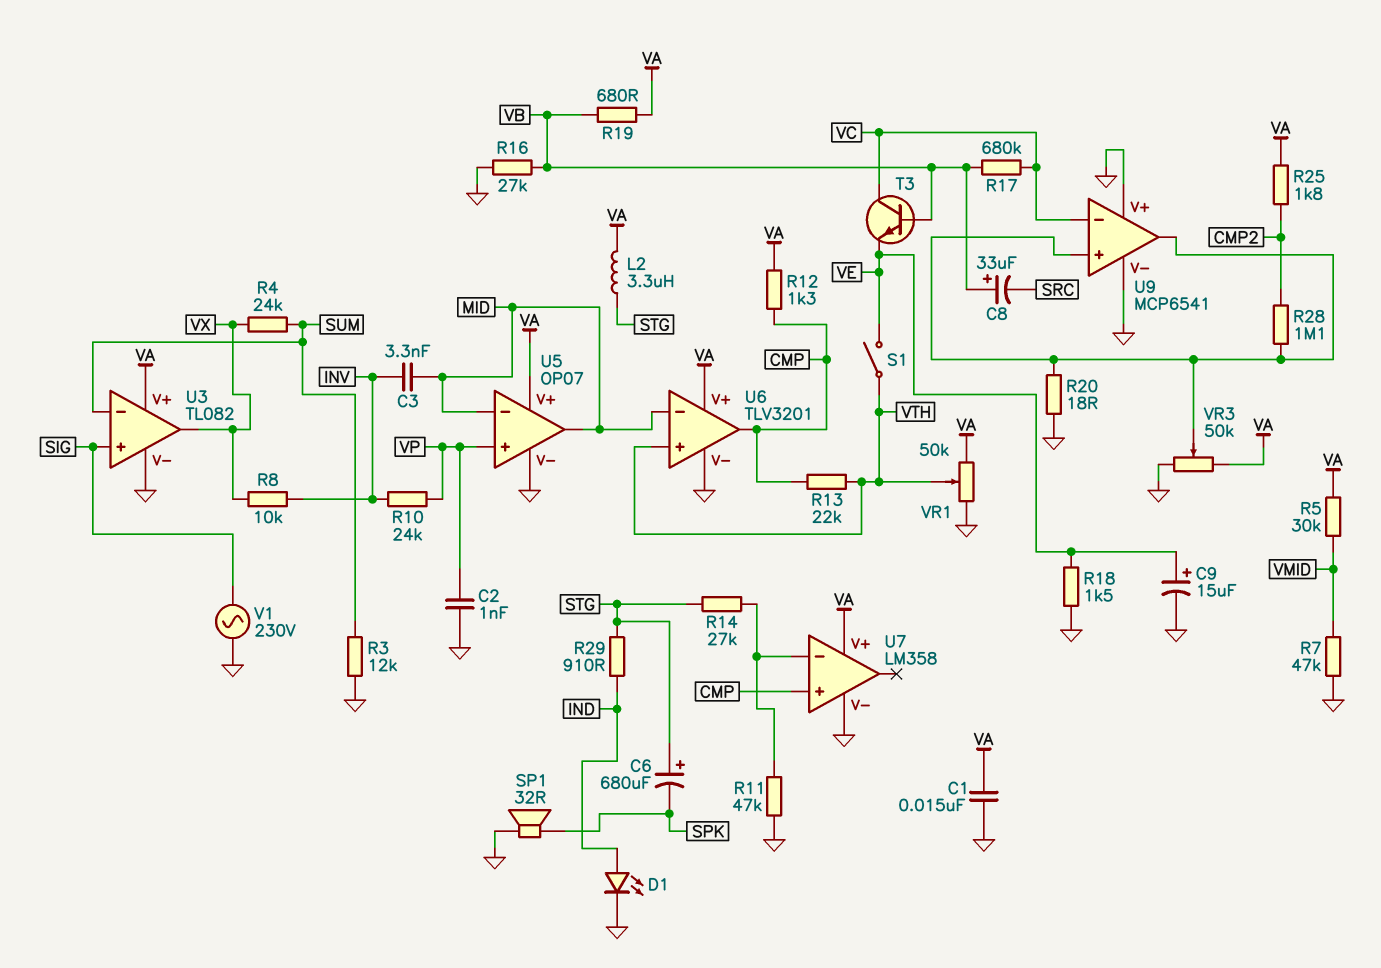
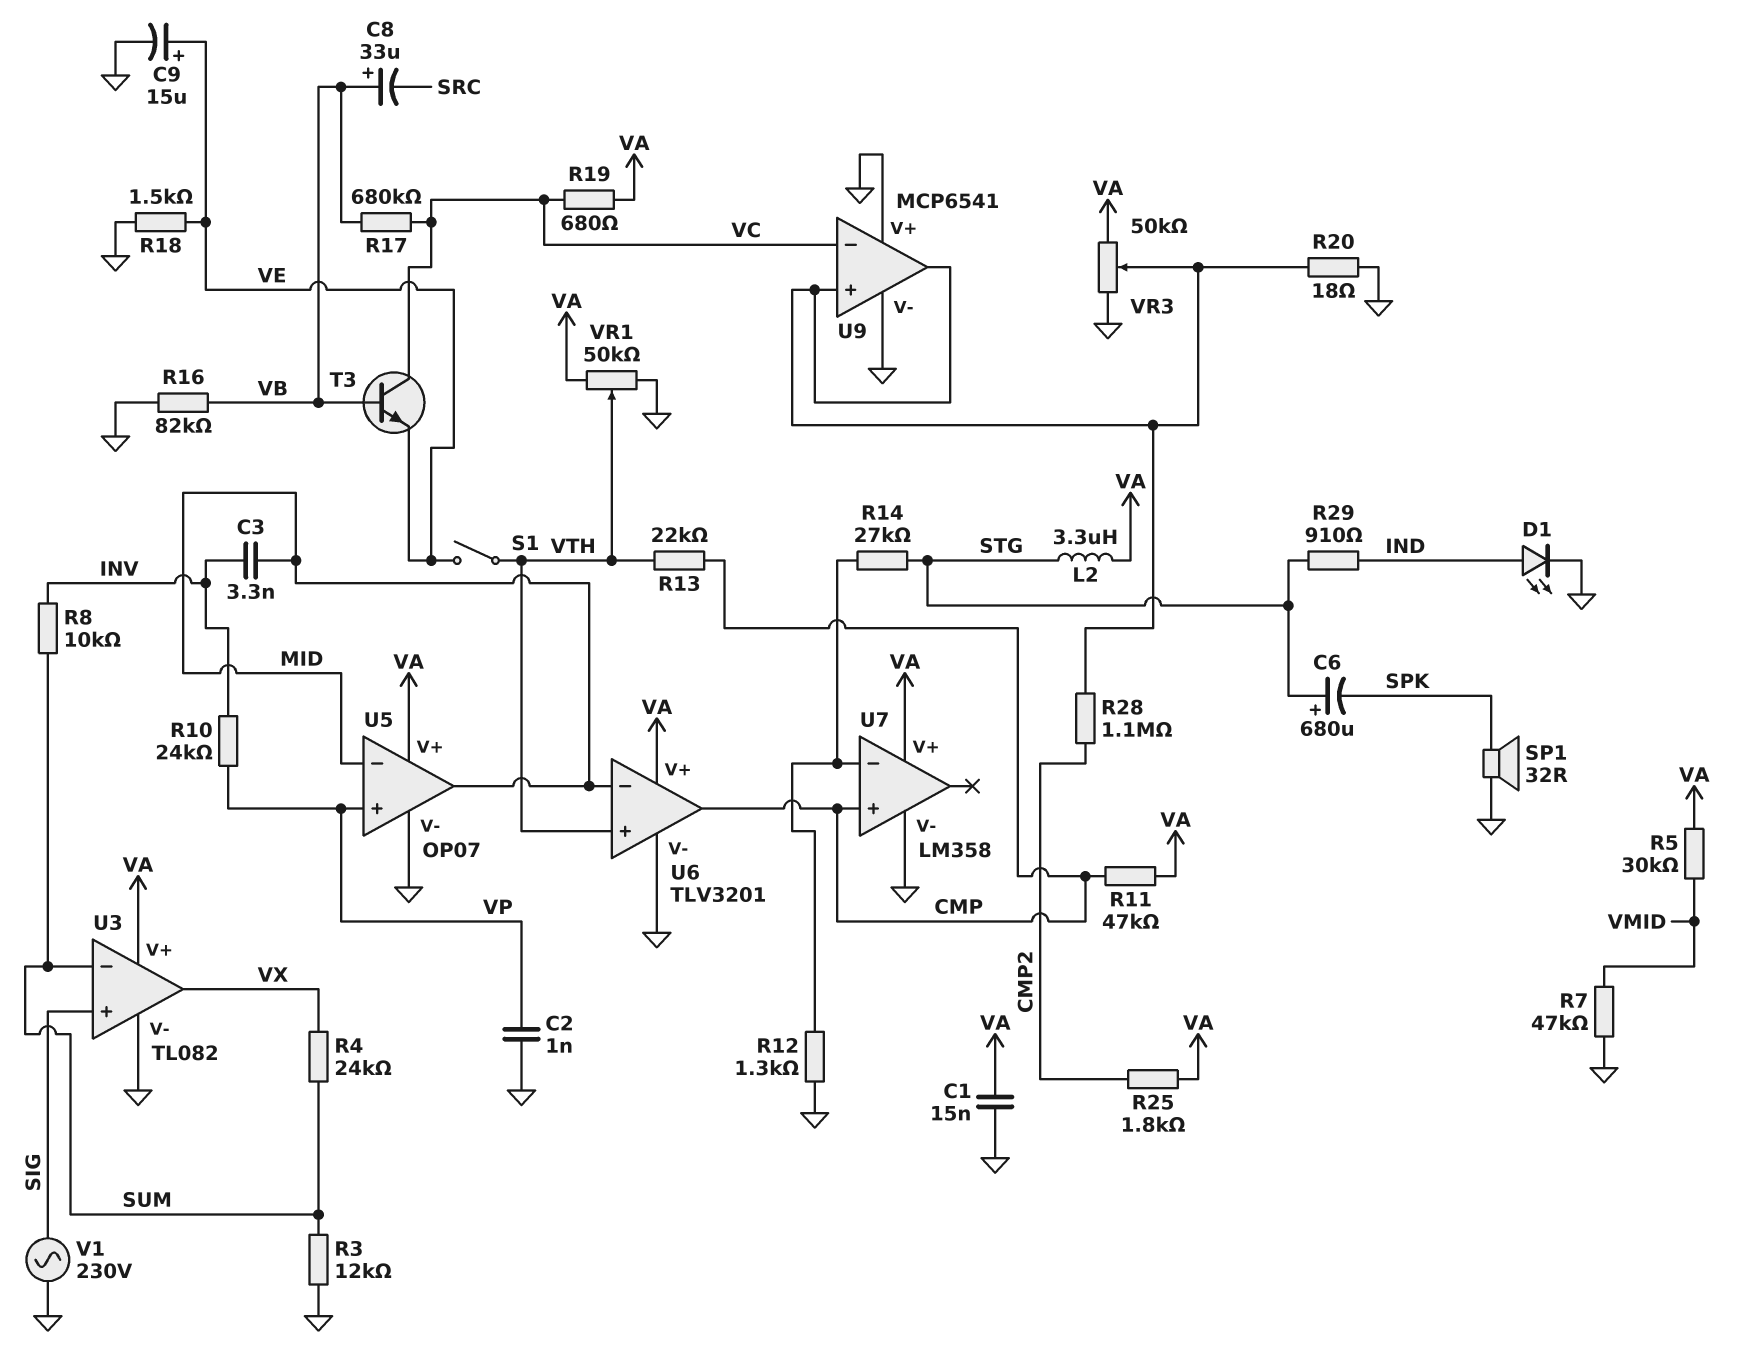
R8: 10k (INV, VX) -> 10k (INV, SUM)
R11: 47k (GND, U7/in-) -> 47k (CMP, VA)
R12: 1.3k (CMP, VA) -> 1.3k (GND, U7/in-)
R16: 27k (GND, VB) -> 82k (GND, VB)
R19: 680 (VA, VB) -> 680 (VA, VC)

